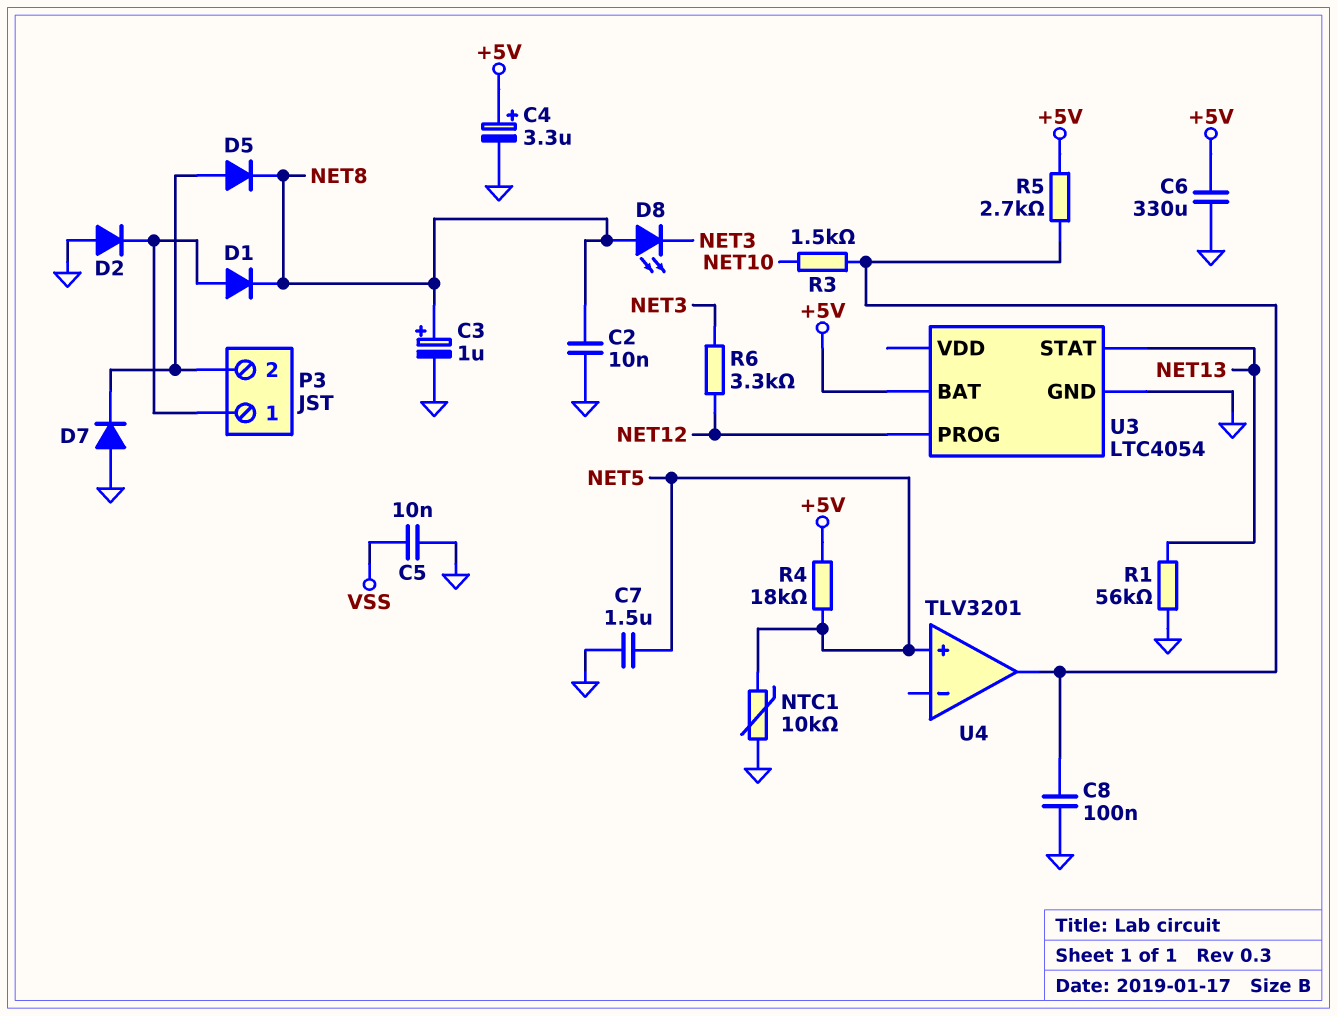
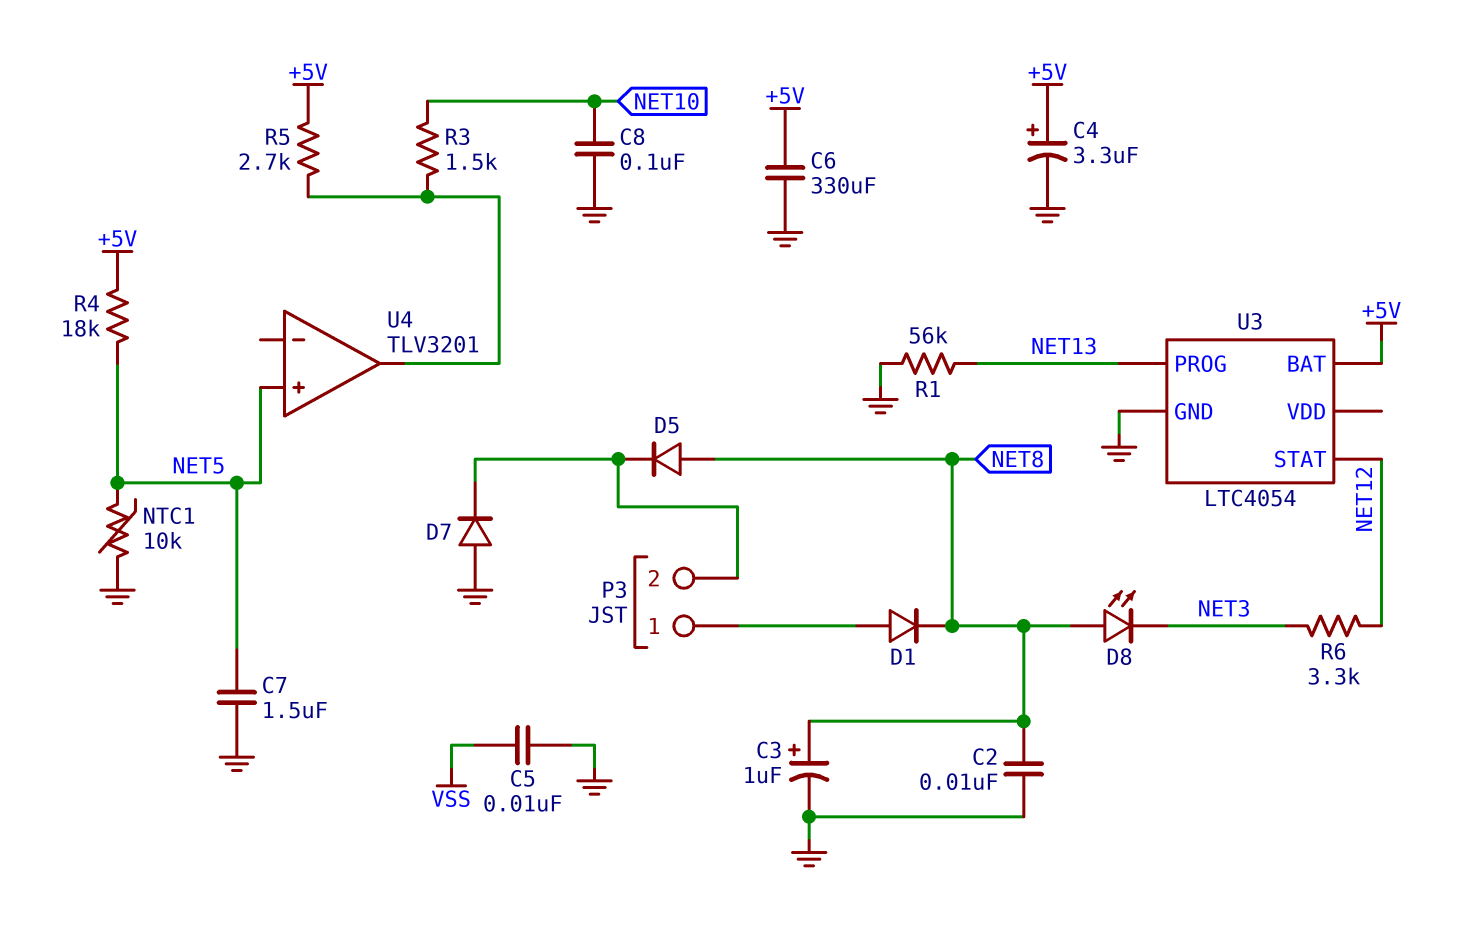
C8: 100nF (GND, U4/out) -> 100nF (GND, NET10)
D2: diode (A GND, K P3/1) -> none
D5: diode (A P3/2, K NET8) -> diode (A NET8, K P3/2)
U3 pin PROG: NET12 -> NET13
U3 pin STAT: NET13 -> NET12

